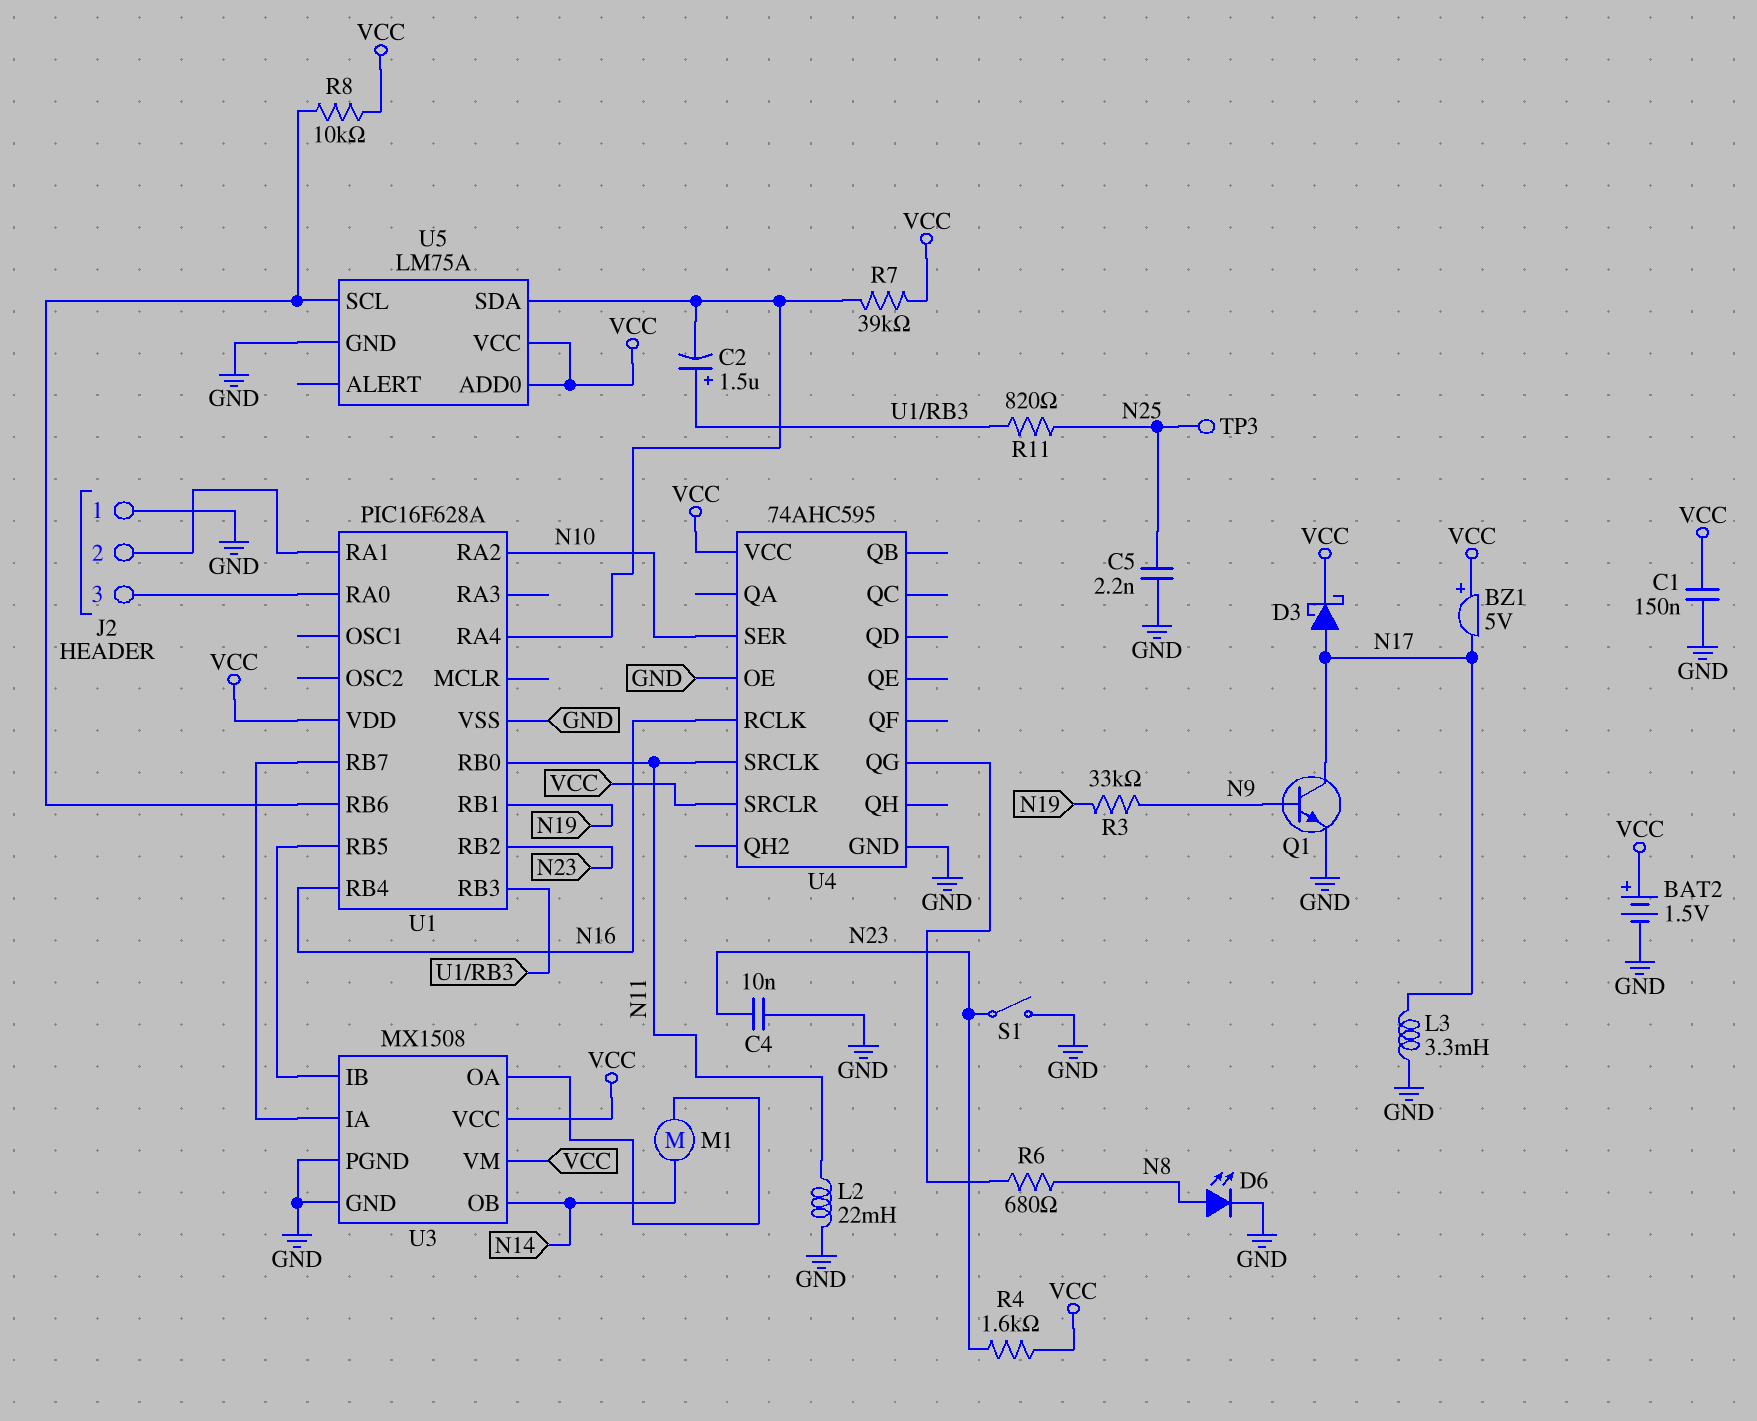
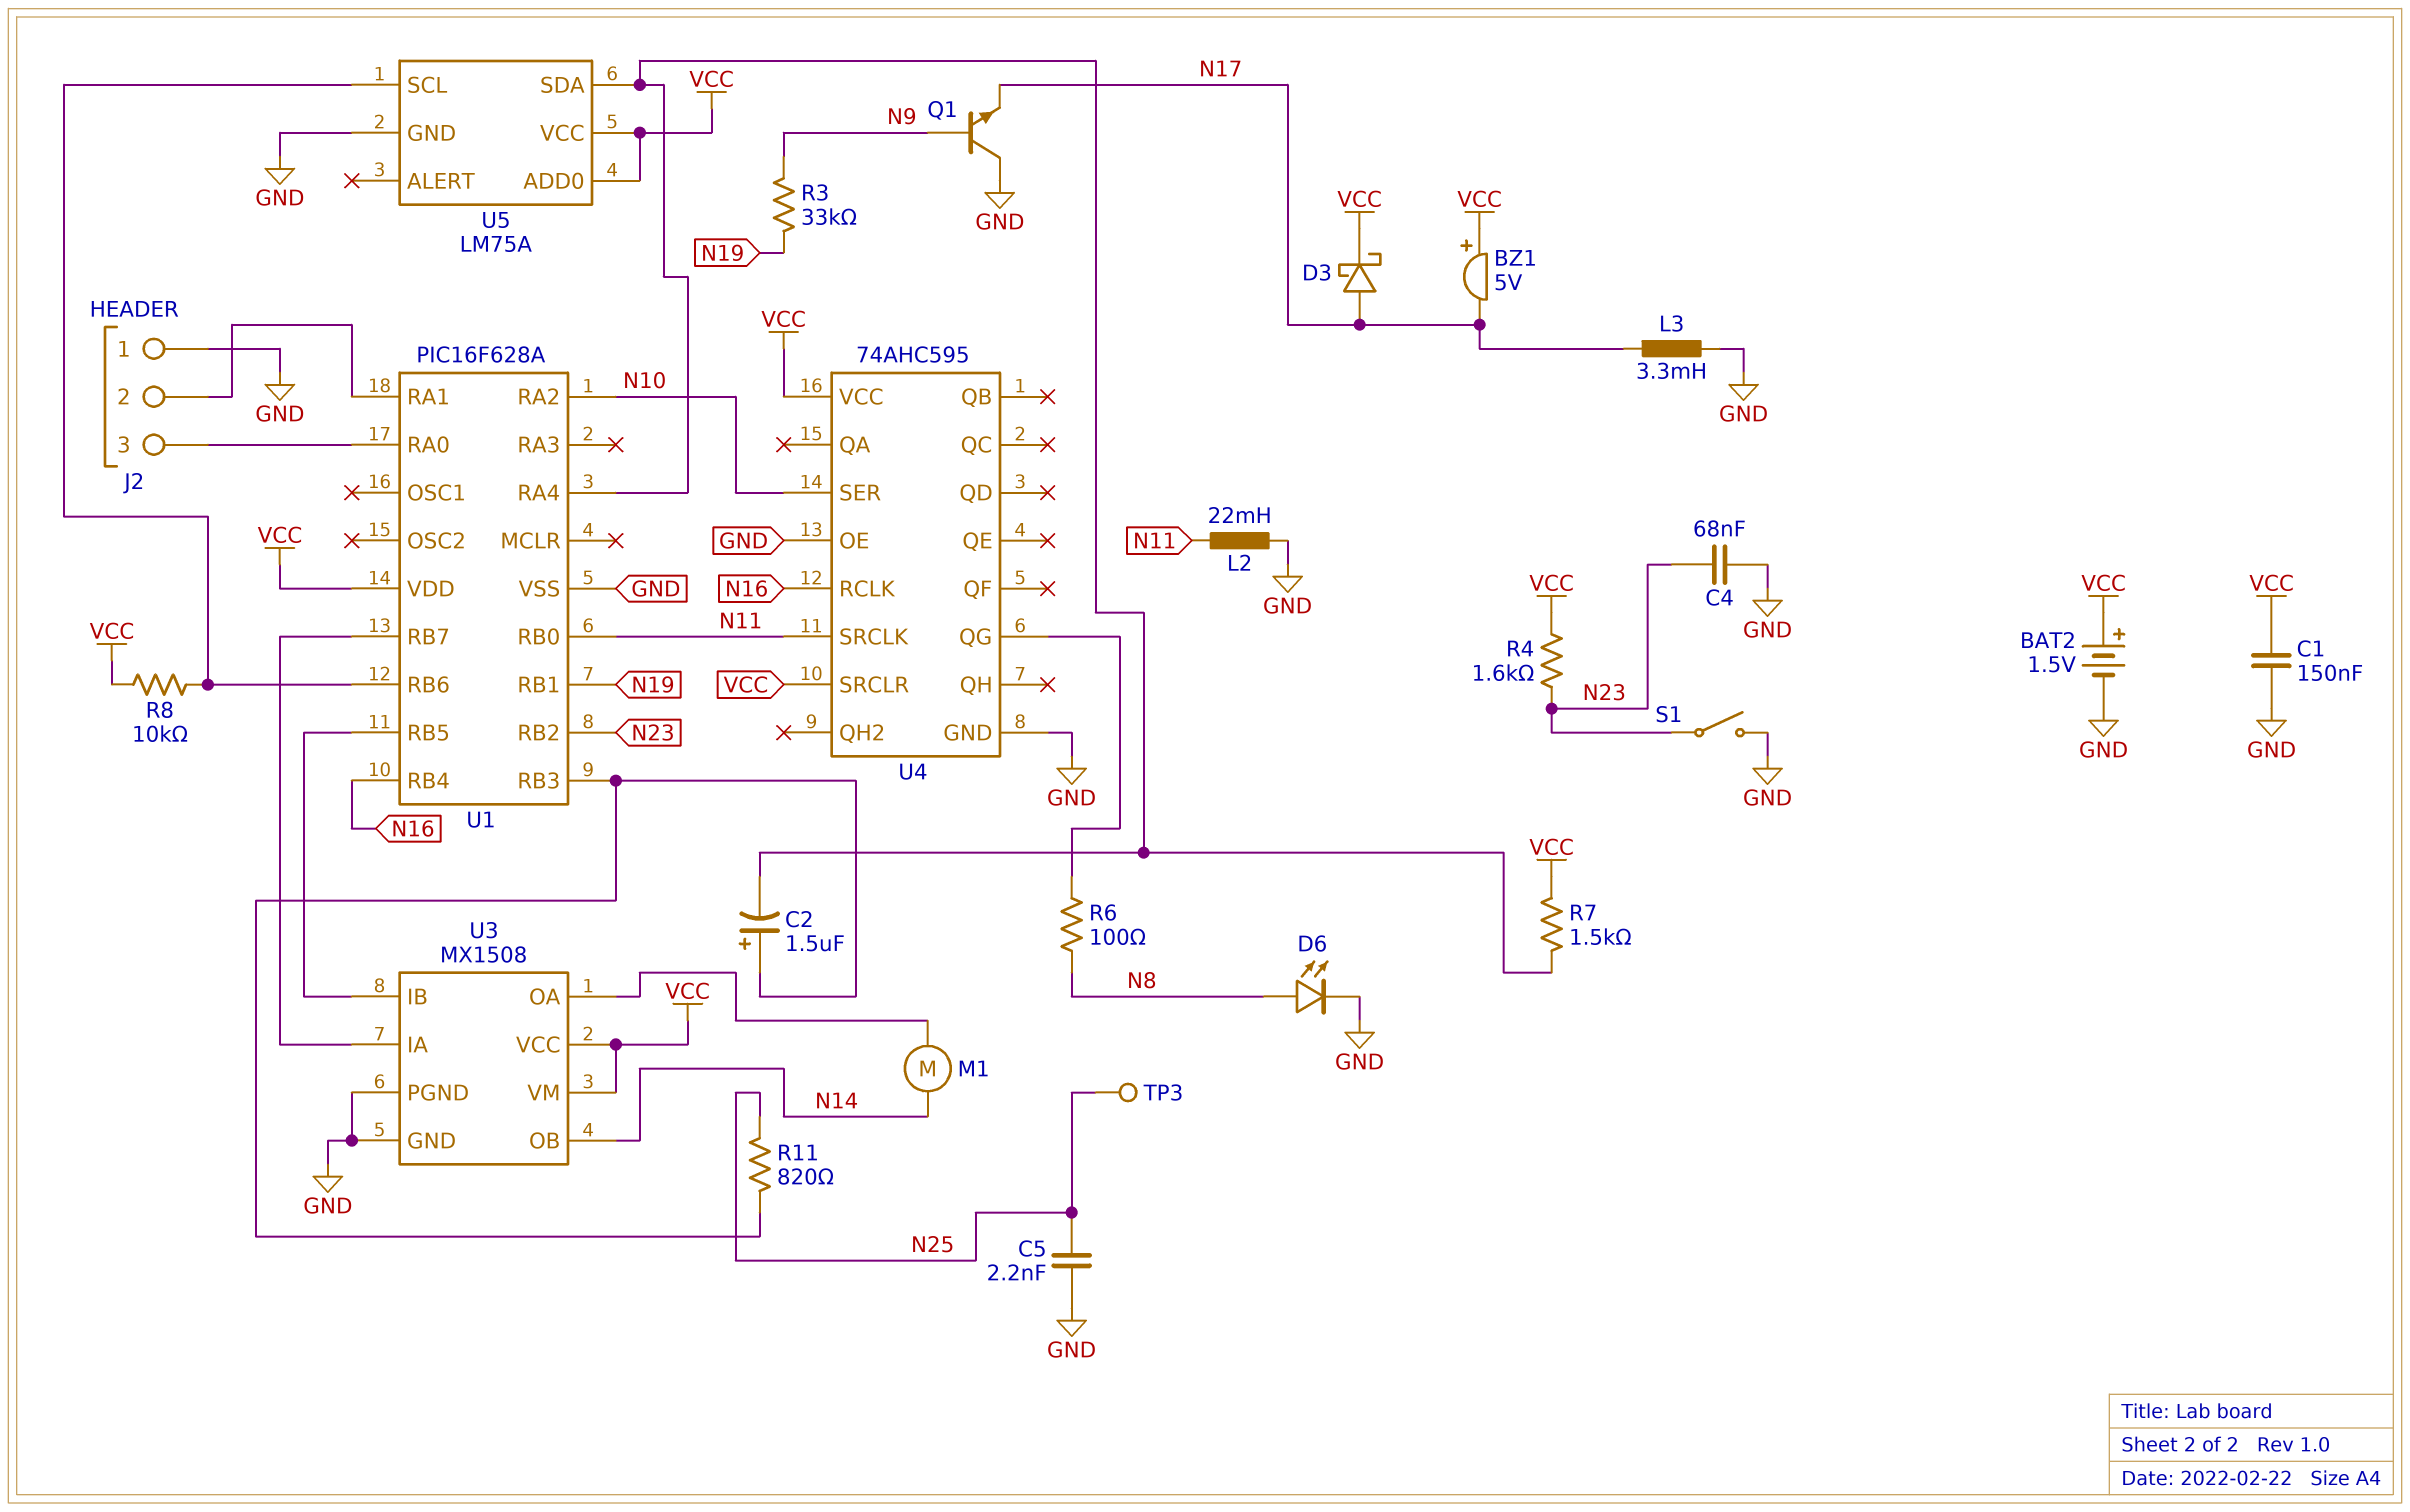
C4: 10nF (GND, N23) -> 68nF (GND, N23)
Q1: NPN (B N9, C N17, E GND) -> NPN (B N9, C GND, E N17)
R6: 680 (N8, U4/QG) -> 100 (N8, U4/QG)
R7: 39k (U1/RA4, VCC) -> 1.5k (U1/RA4, VCC)

